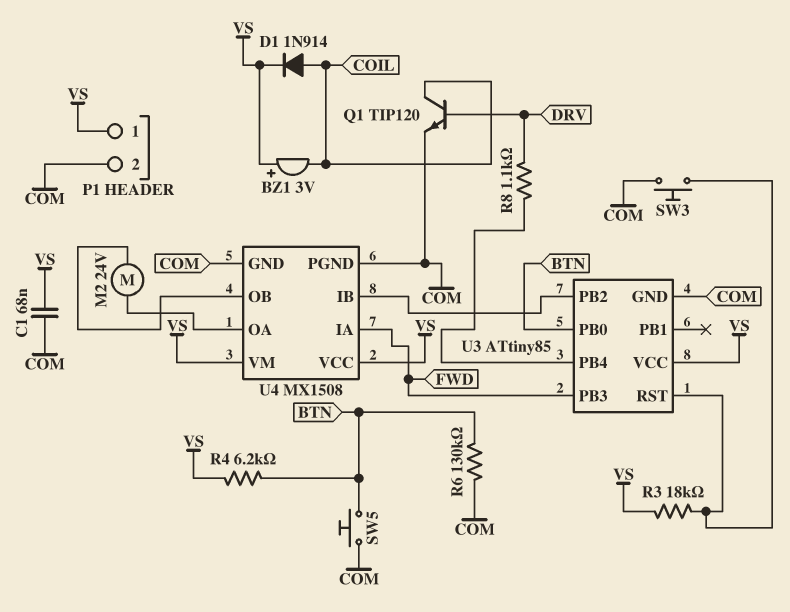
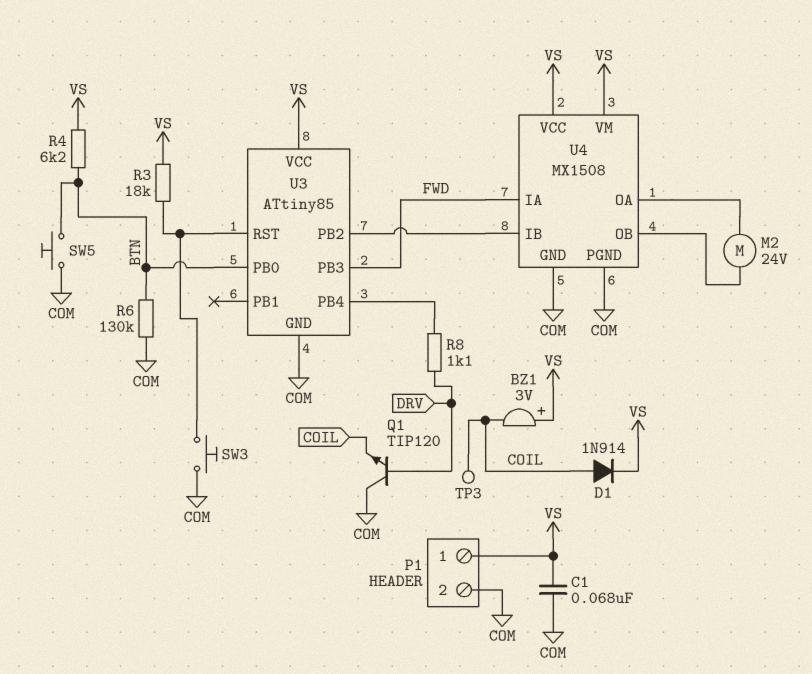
Q1: NPN TIP120 (B DRV, C COIL, E COM) -> NPN TIP120 (B DRV, C COM, E COIL)
TP3: none -> test point (COIL)

